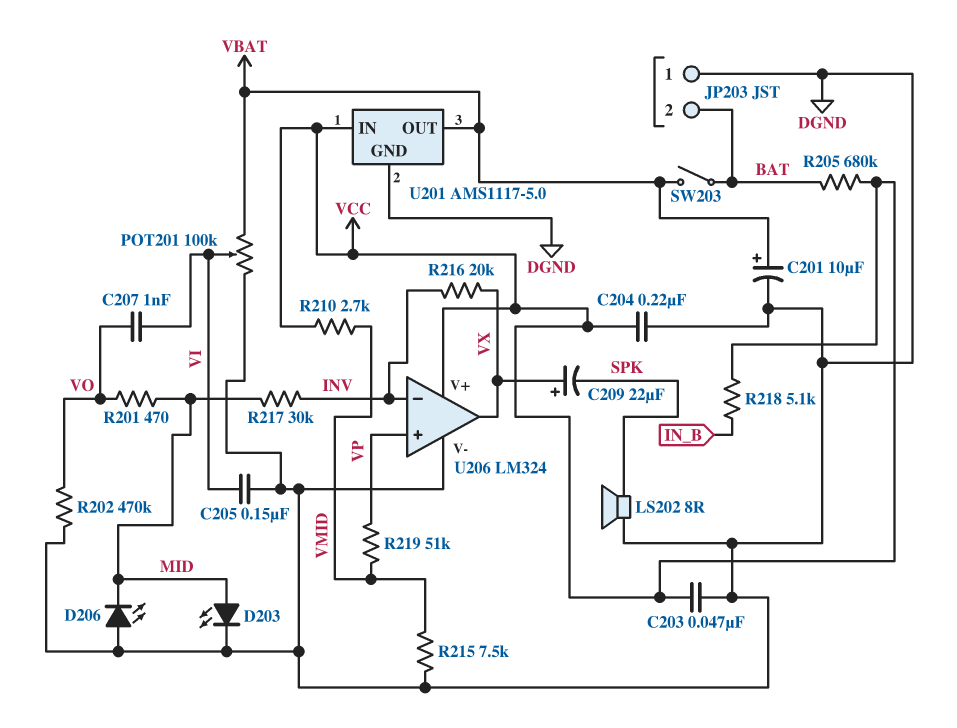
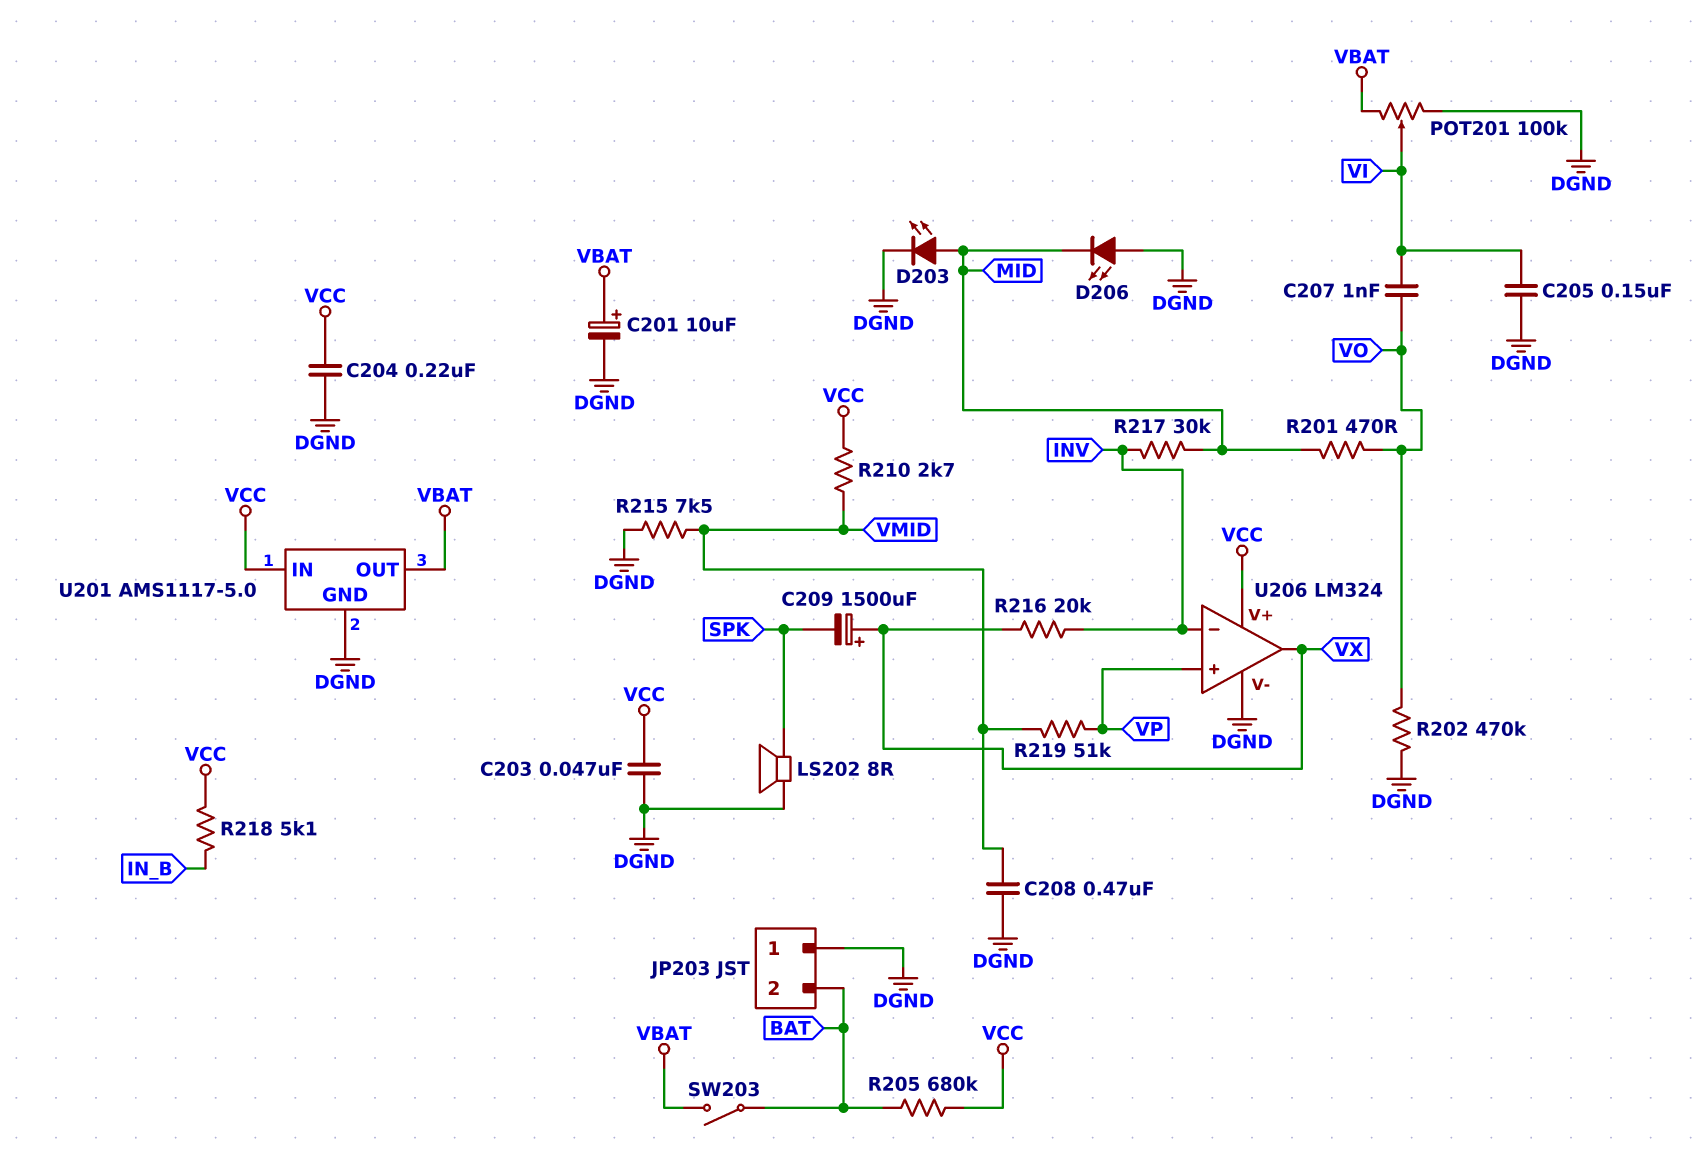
C208: none -> 470nF (DGND, VMID)
C209: 22uF (plus VX, minus SPK) -> 1500uF (plus VX, minus SPK)

